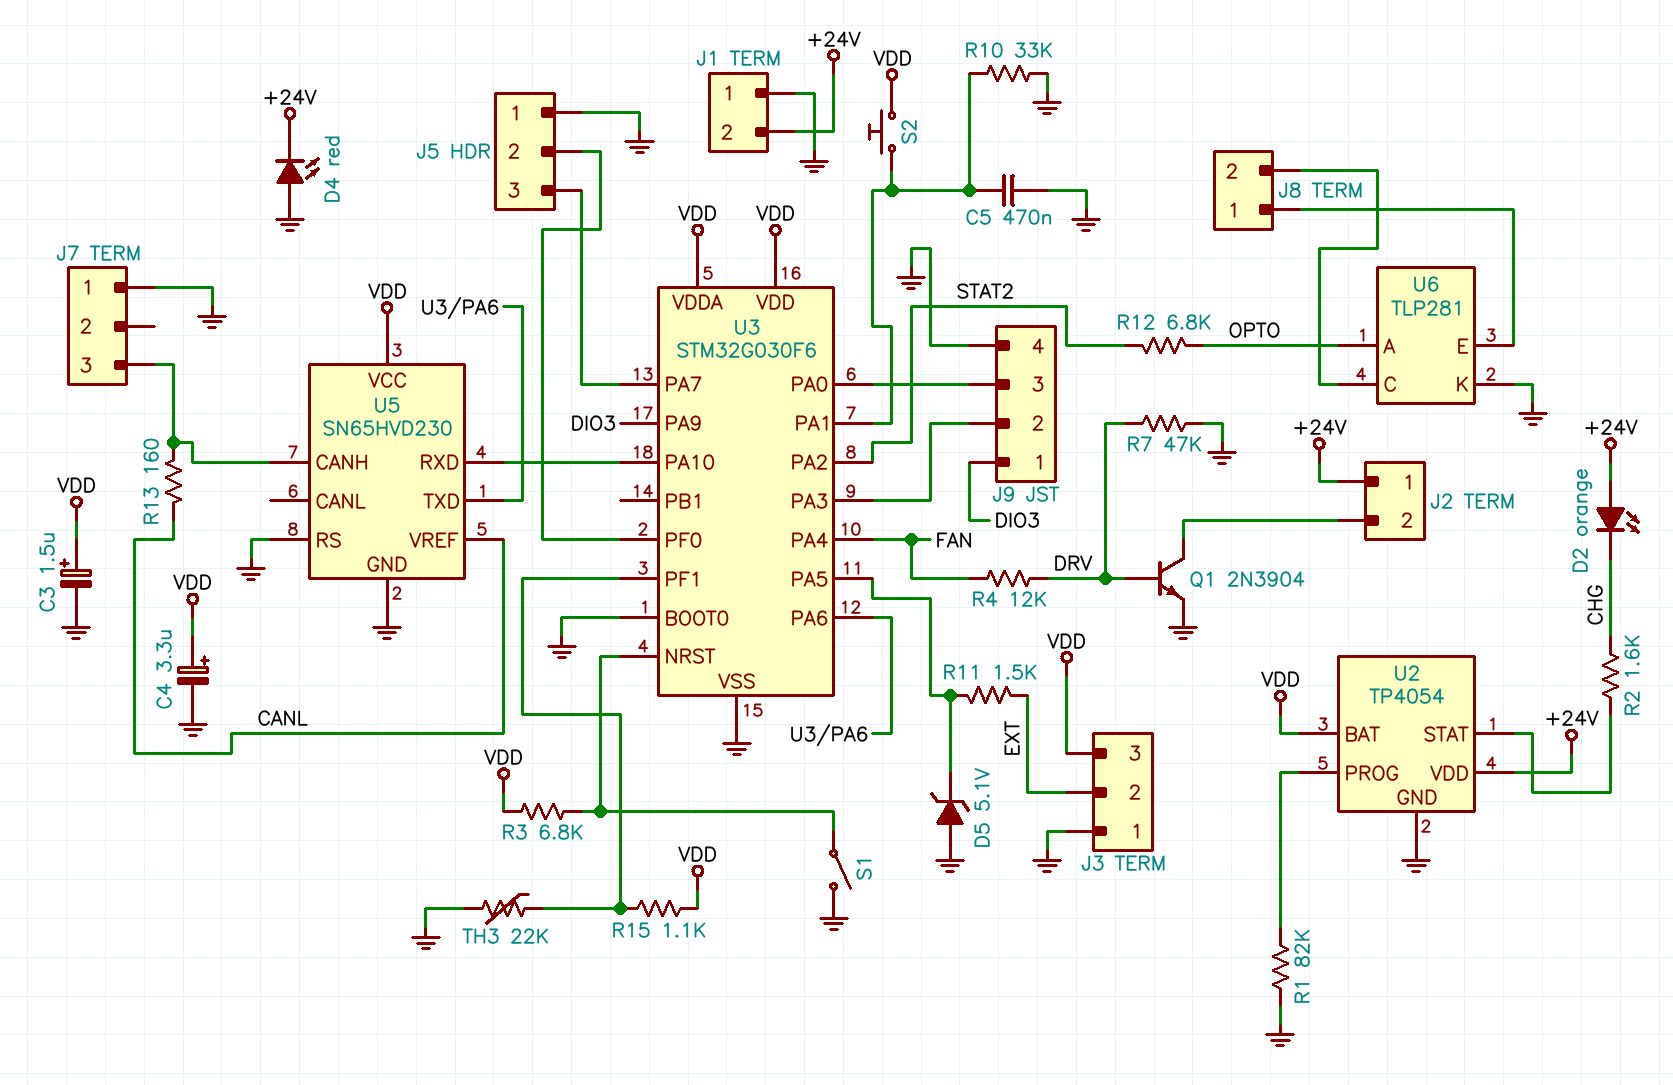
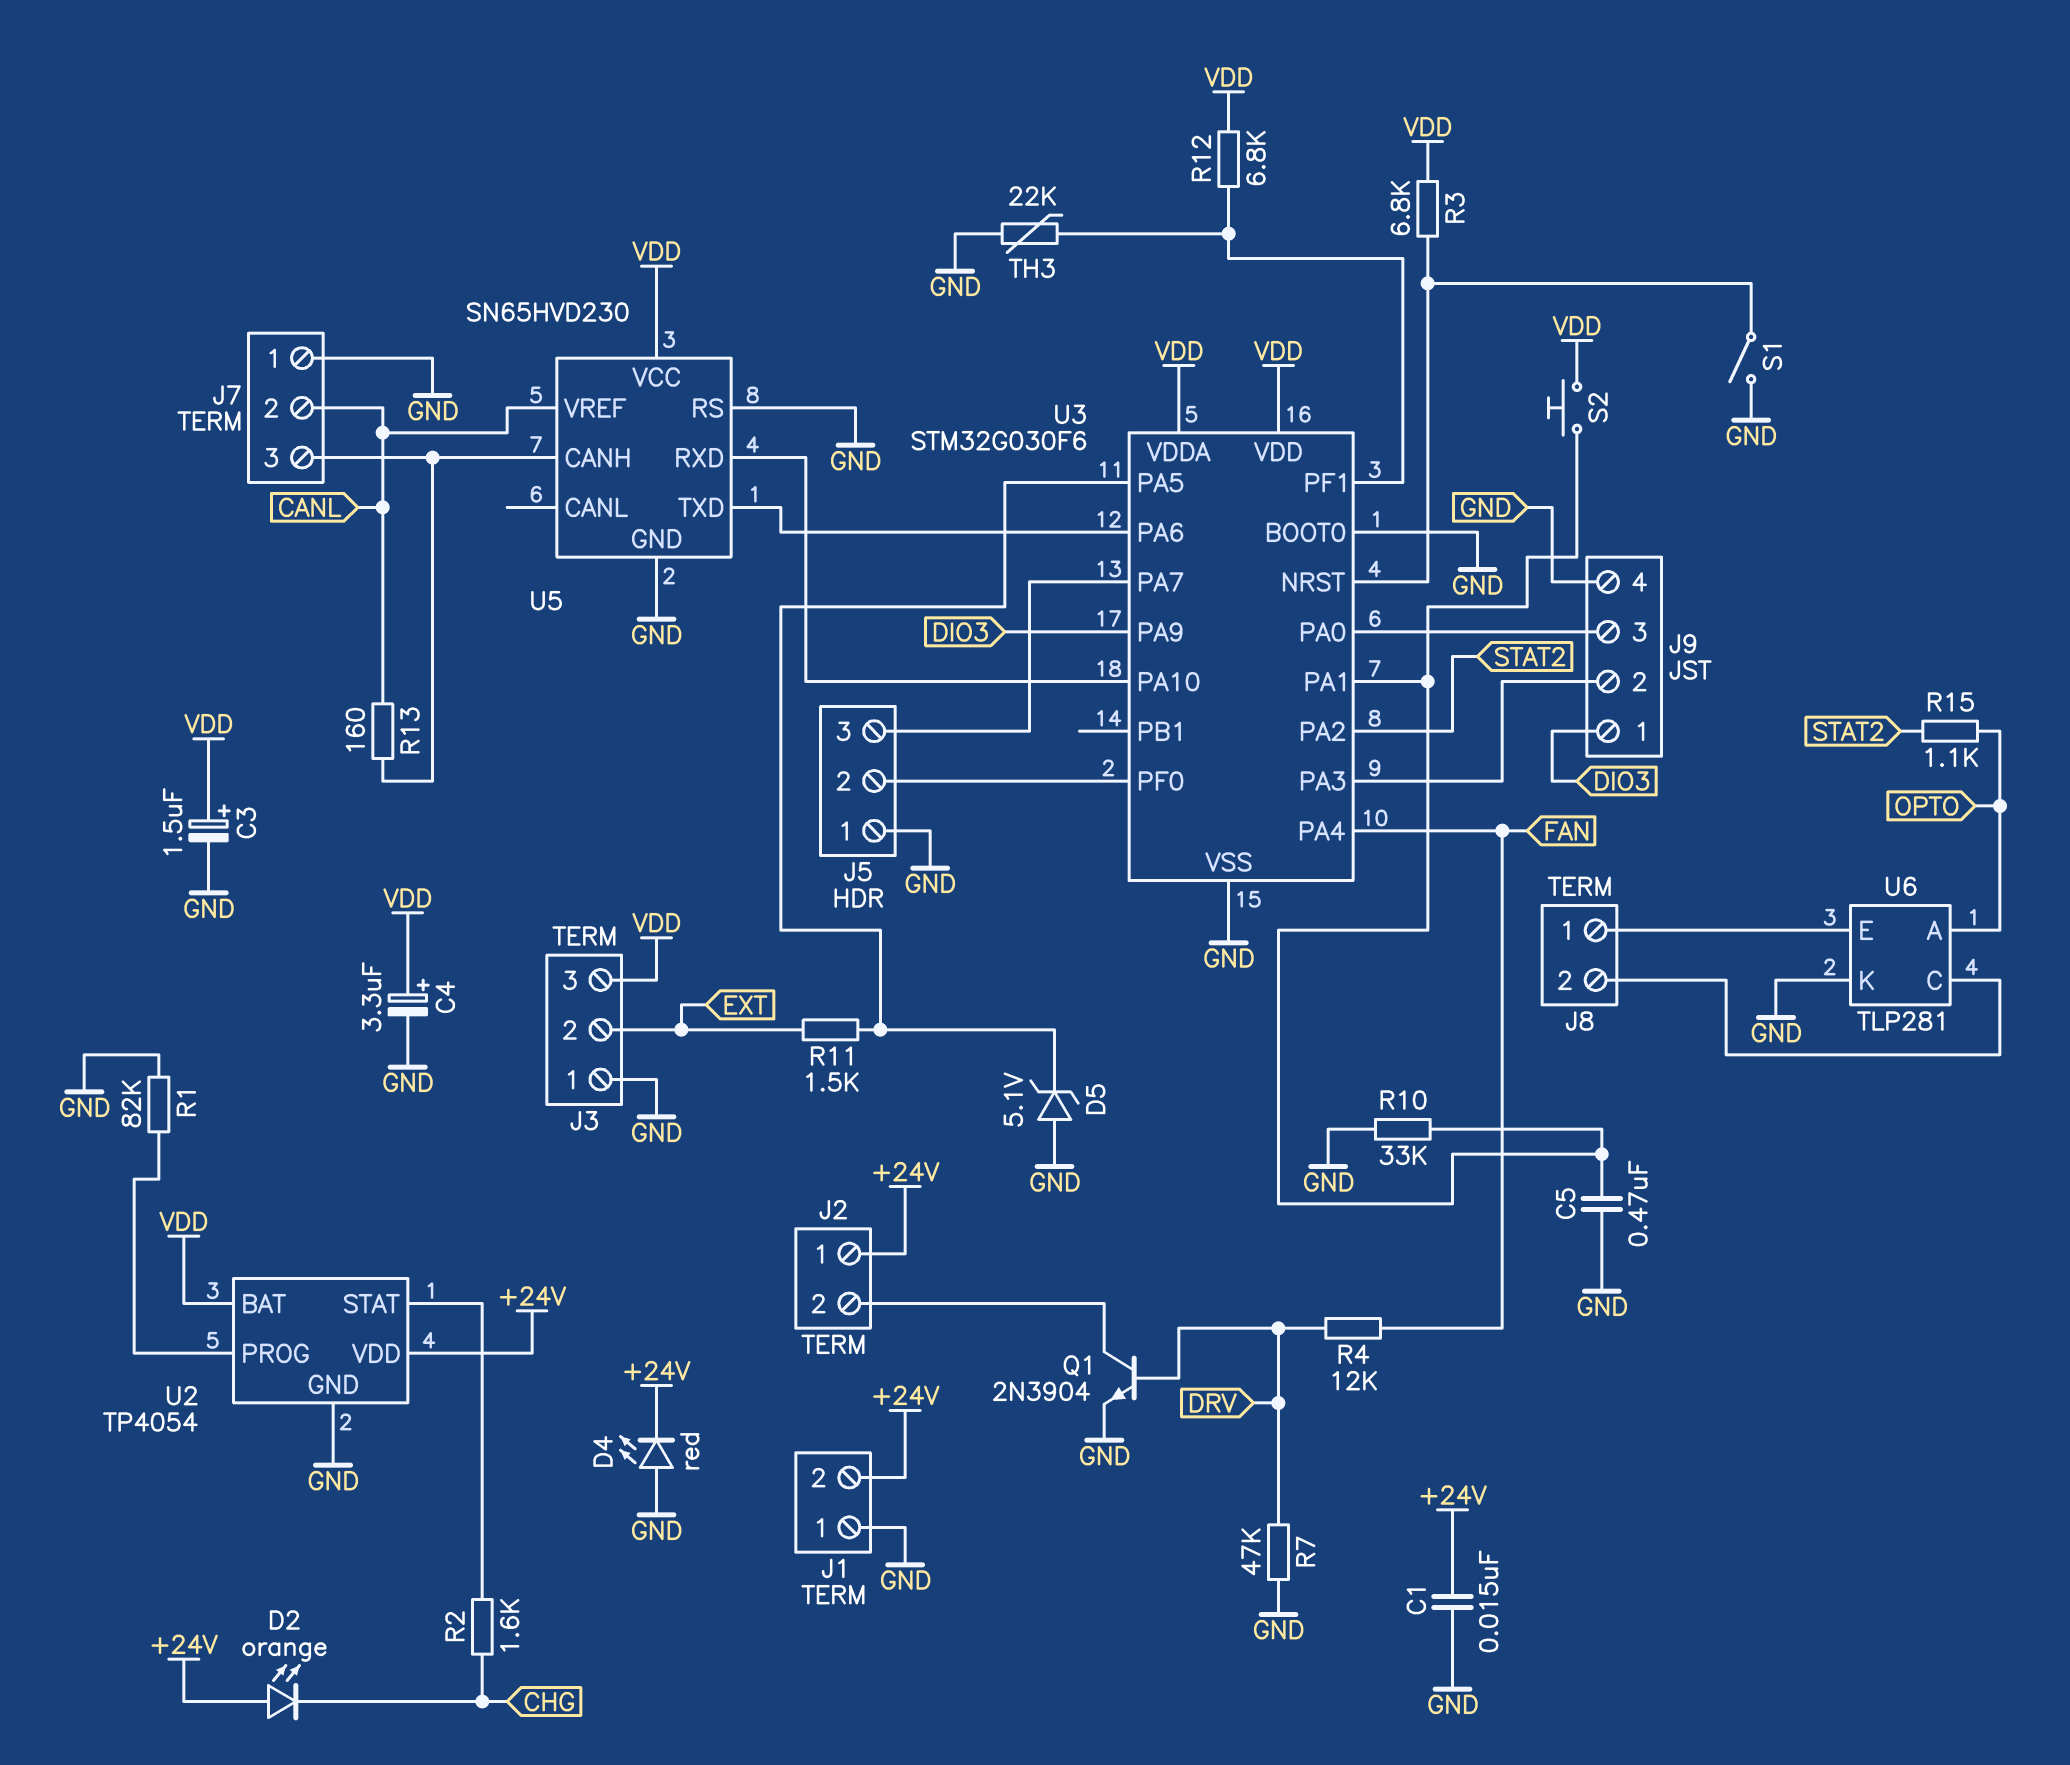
C1: none -> 15nF (+24V, GND)
J7 pin 2: none -> CANL
R12: 6.8k (OPTO, STAT2) -> 6.8k (U3/PF1, VDD)
R15: 1.1k (U3/PF1, VDD) -> 1.1k (OPTO, STAT2)

